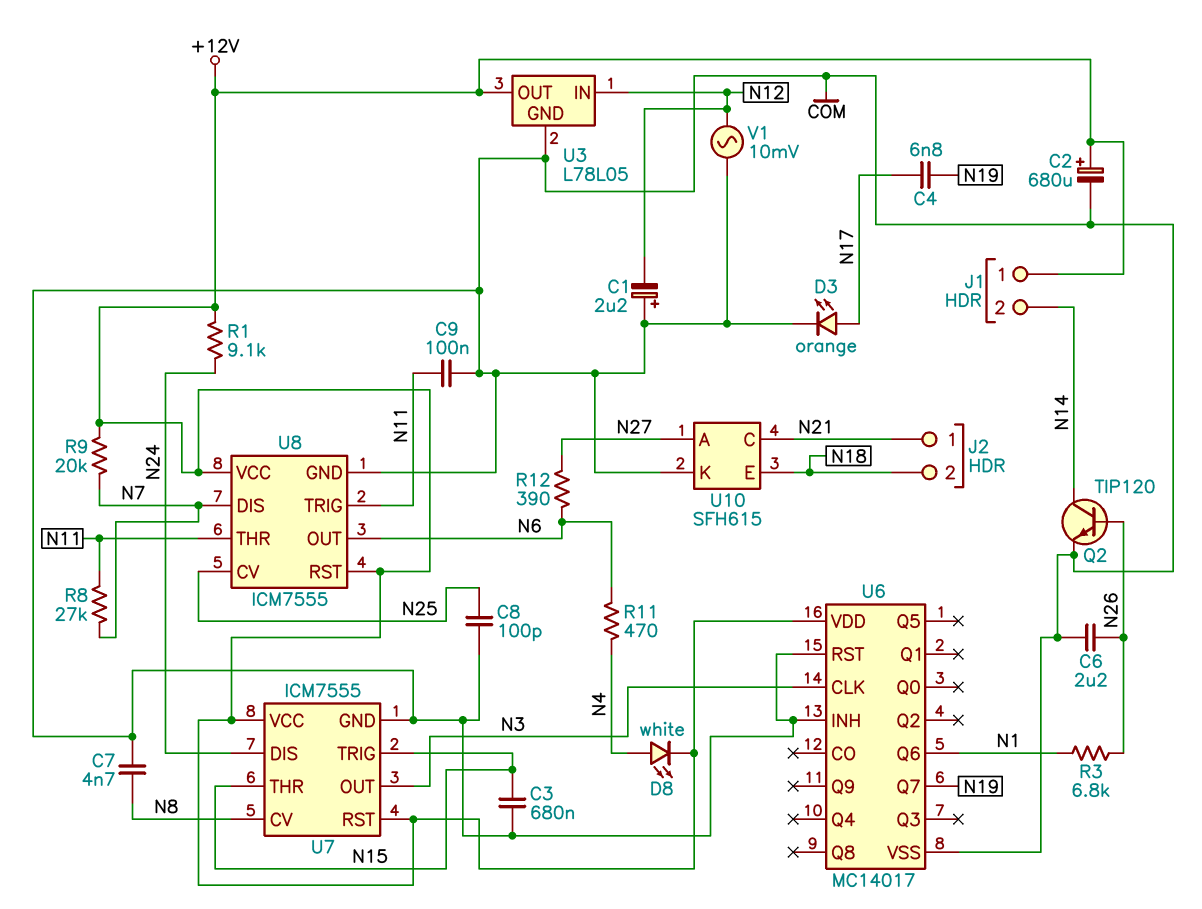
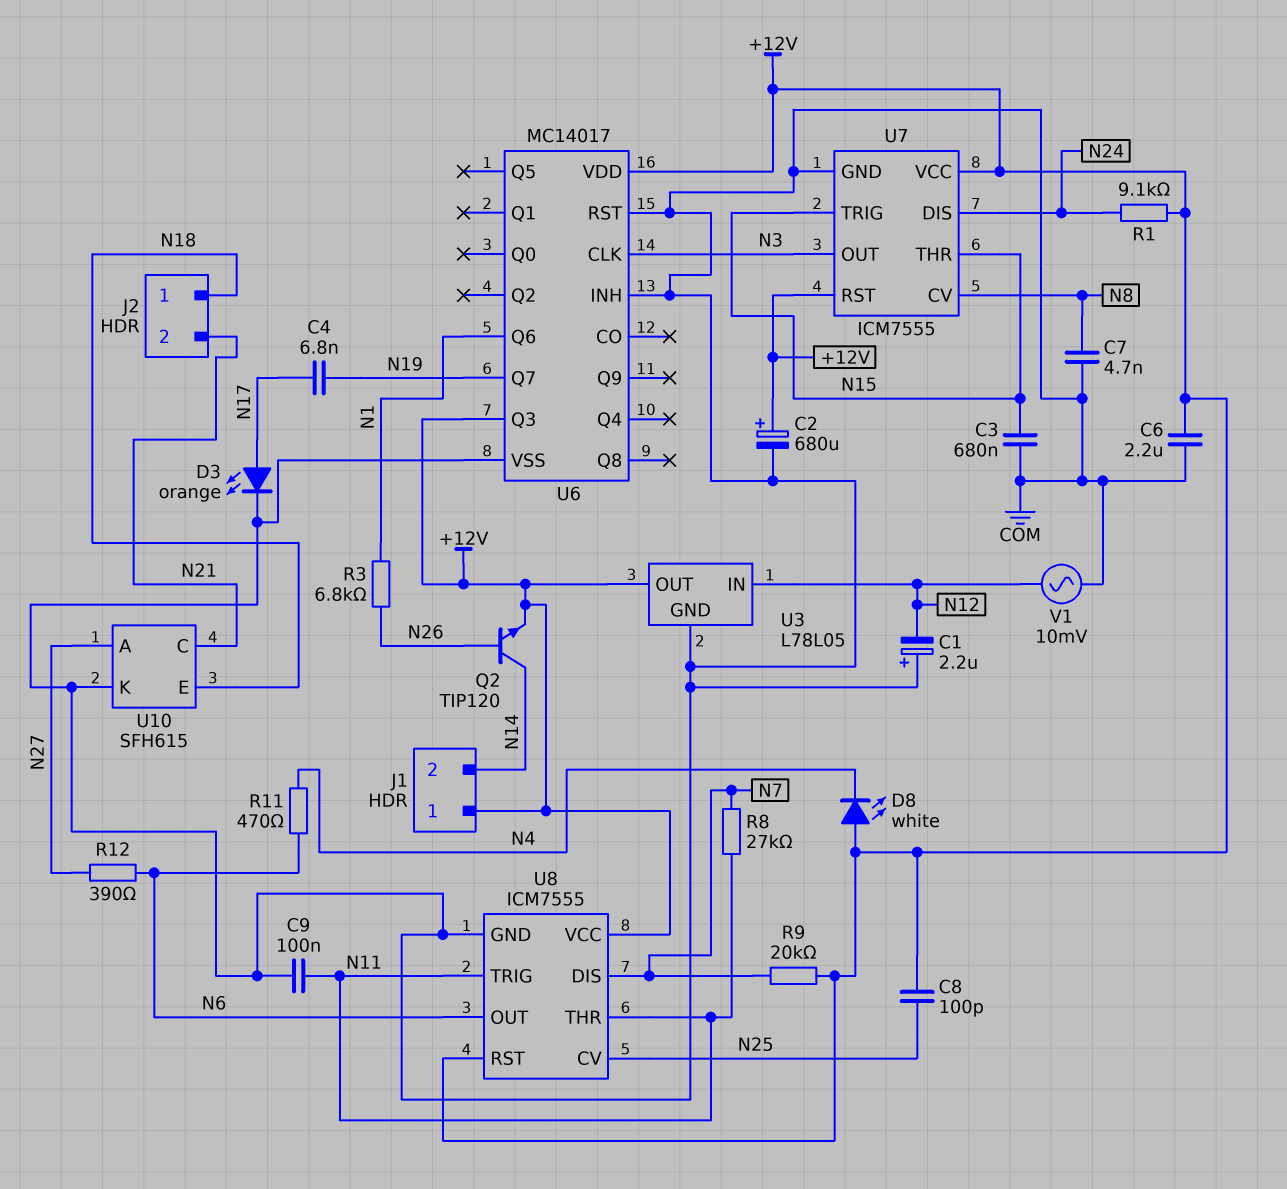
C6: 2.2uF (COM, N26) -> 2.2uF (+12V, COM)
C8: 100pF (COM, N25) -> 100pF (+12V, N25)
D8: LED white (A N4, K +12V) -> LED white (A +12V, K N4)
J2 pin 1: N21 -> N18
J2 pin 2: N18 -> N21
Q2: NPN TIP120 (B N26, C N14, E COM) -> NPN TIP120 (B N26, C N14, E +12V)
U6 pin Q3: none -> +12V

